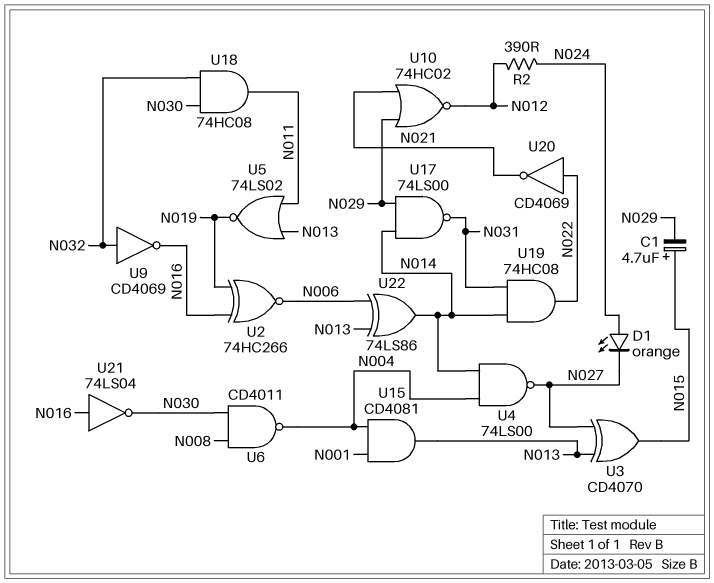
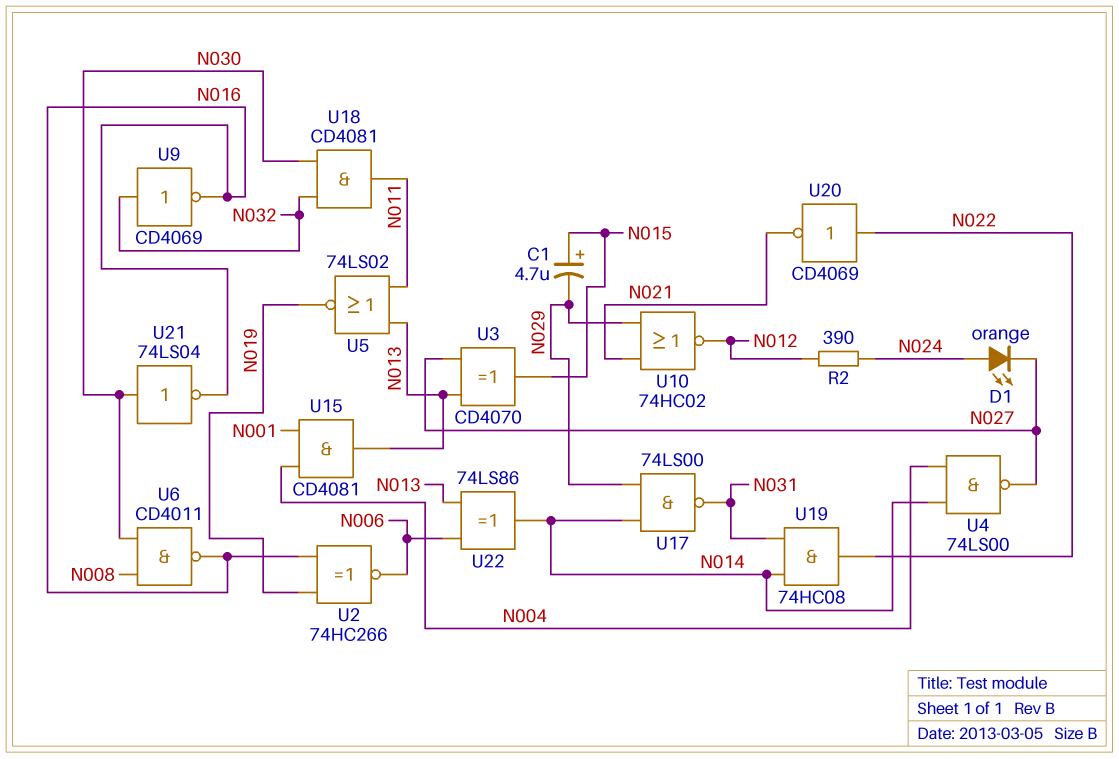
U6: NAND CD4011 (in N008, in N030, out N004) -> NAND CD4011 (in N008, in N030, out N016)
U18: AND 74HC08 (in N030, in N032, out N011) -> AND CD4081 (in N030, in N032, out N011)
U21: NOT 74LS04 (in N016, out N030) -> NOT 74LS04 (in N030, out N016)

